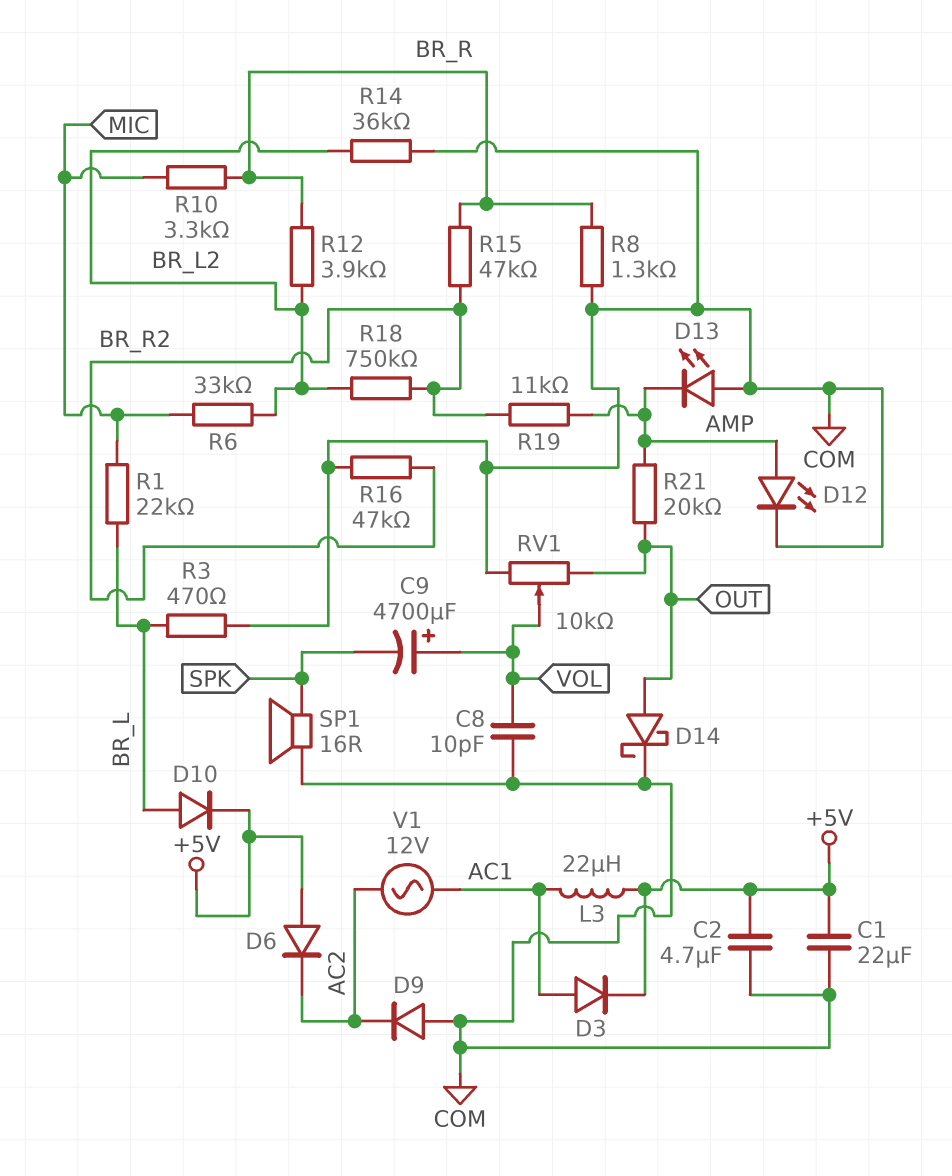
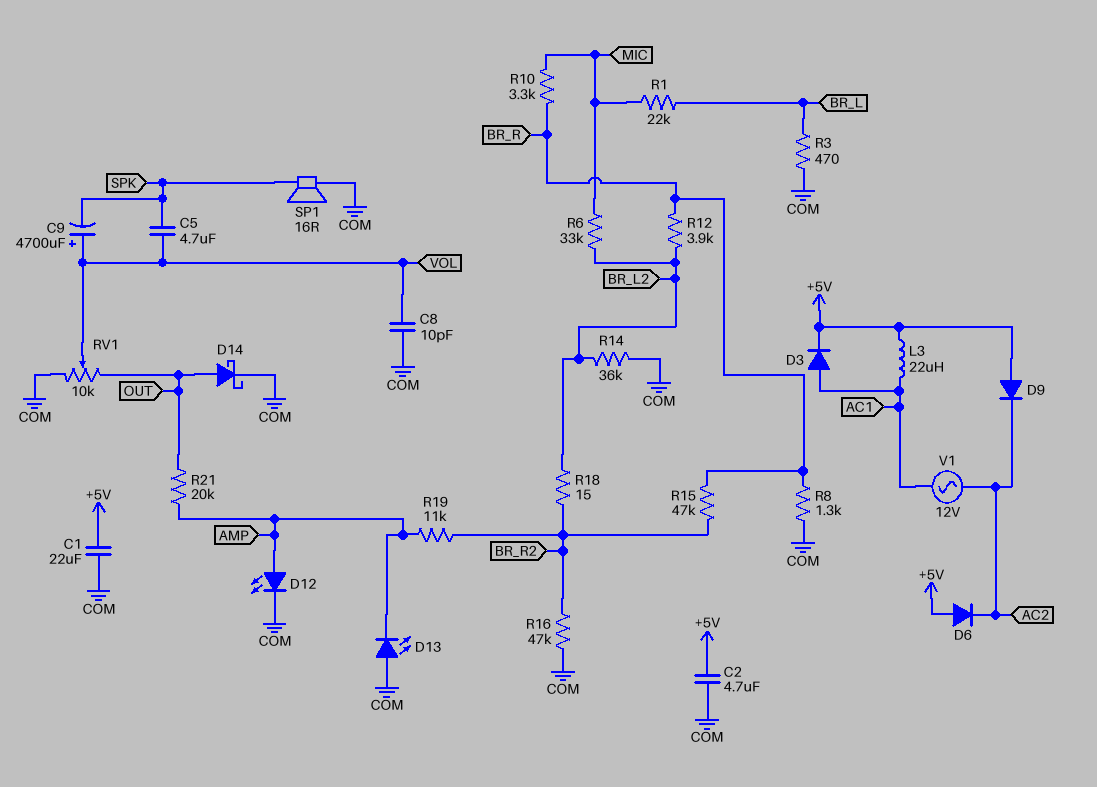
C5: none -> 4.7uF (SPK, VOL)
D9: diode (A COM, K AC2) -> diode (A +5V, K AC2)
D10: diode (A BR_L, K +5V) -> none
R18: 750k (BR_L2, BR_R2) -> 15 (BR_L2, BR_R2)

